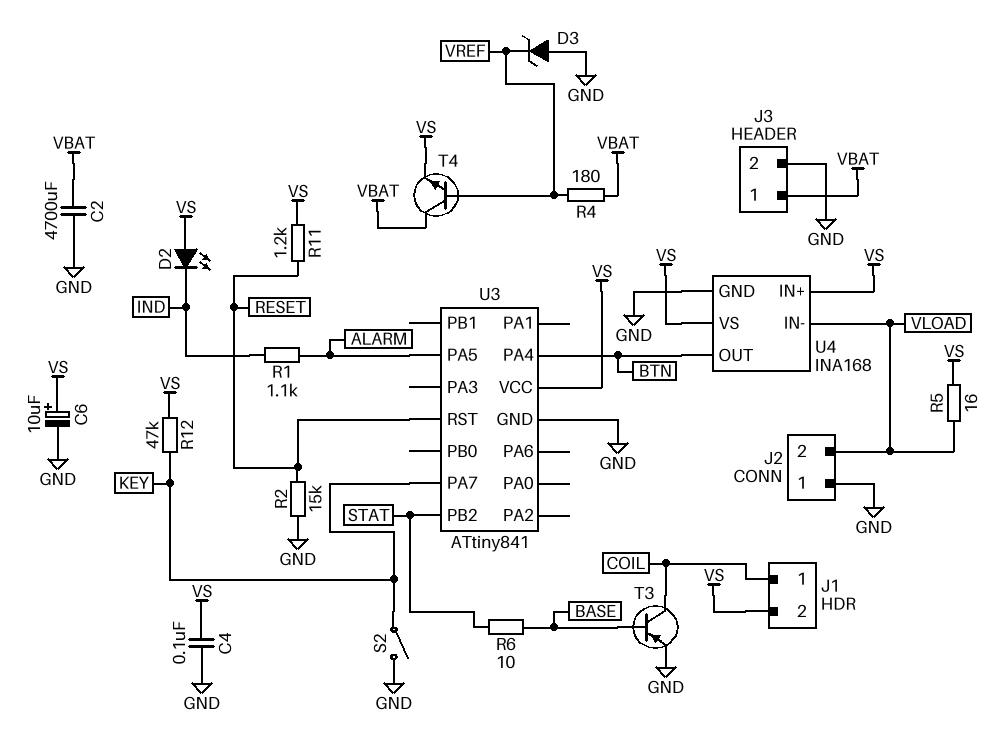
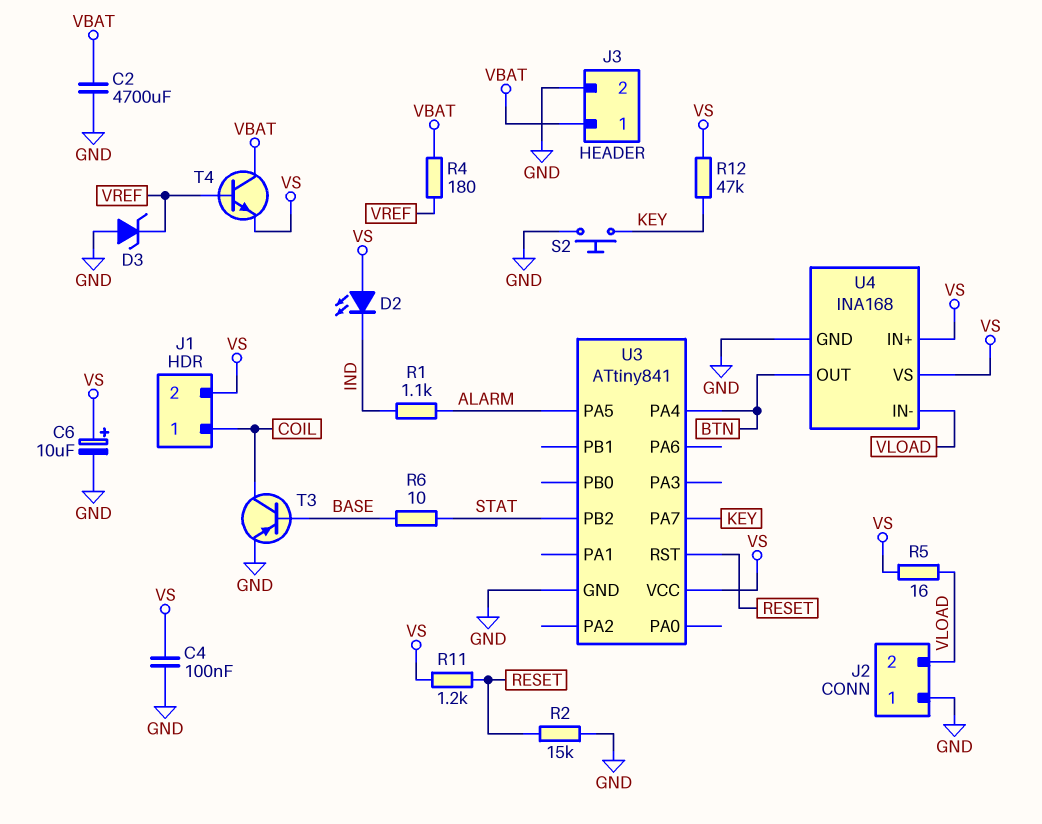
S2: switch (GND, KEY) -> button (GND, KEY)

